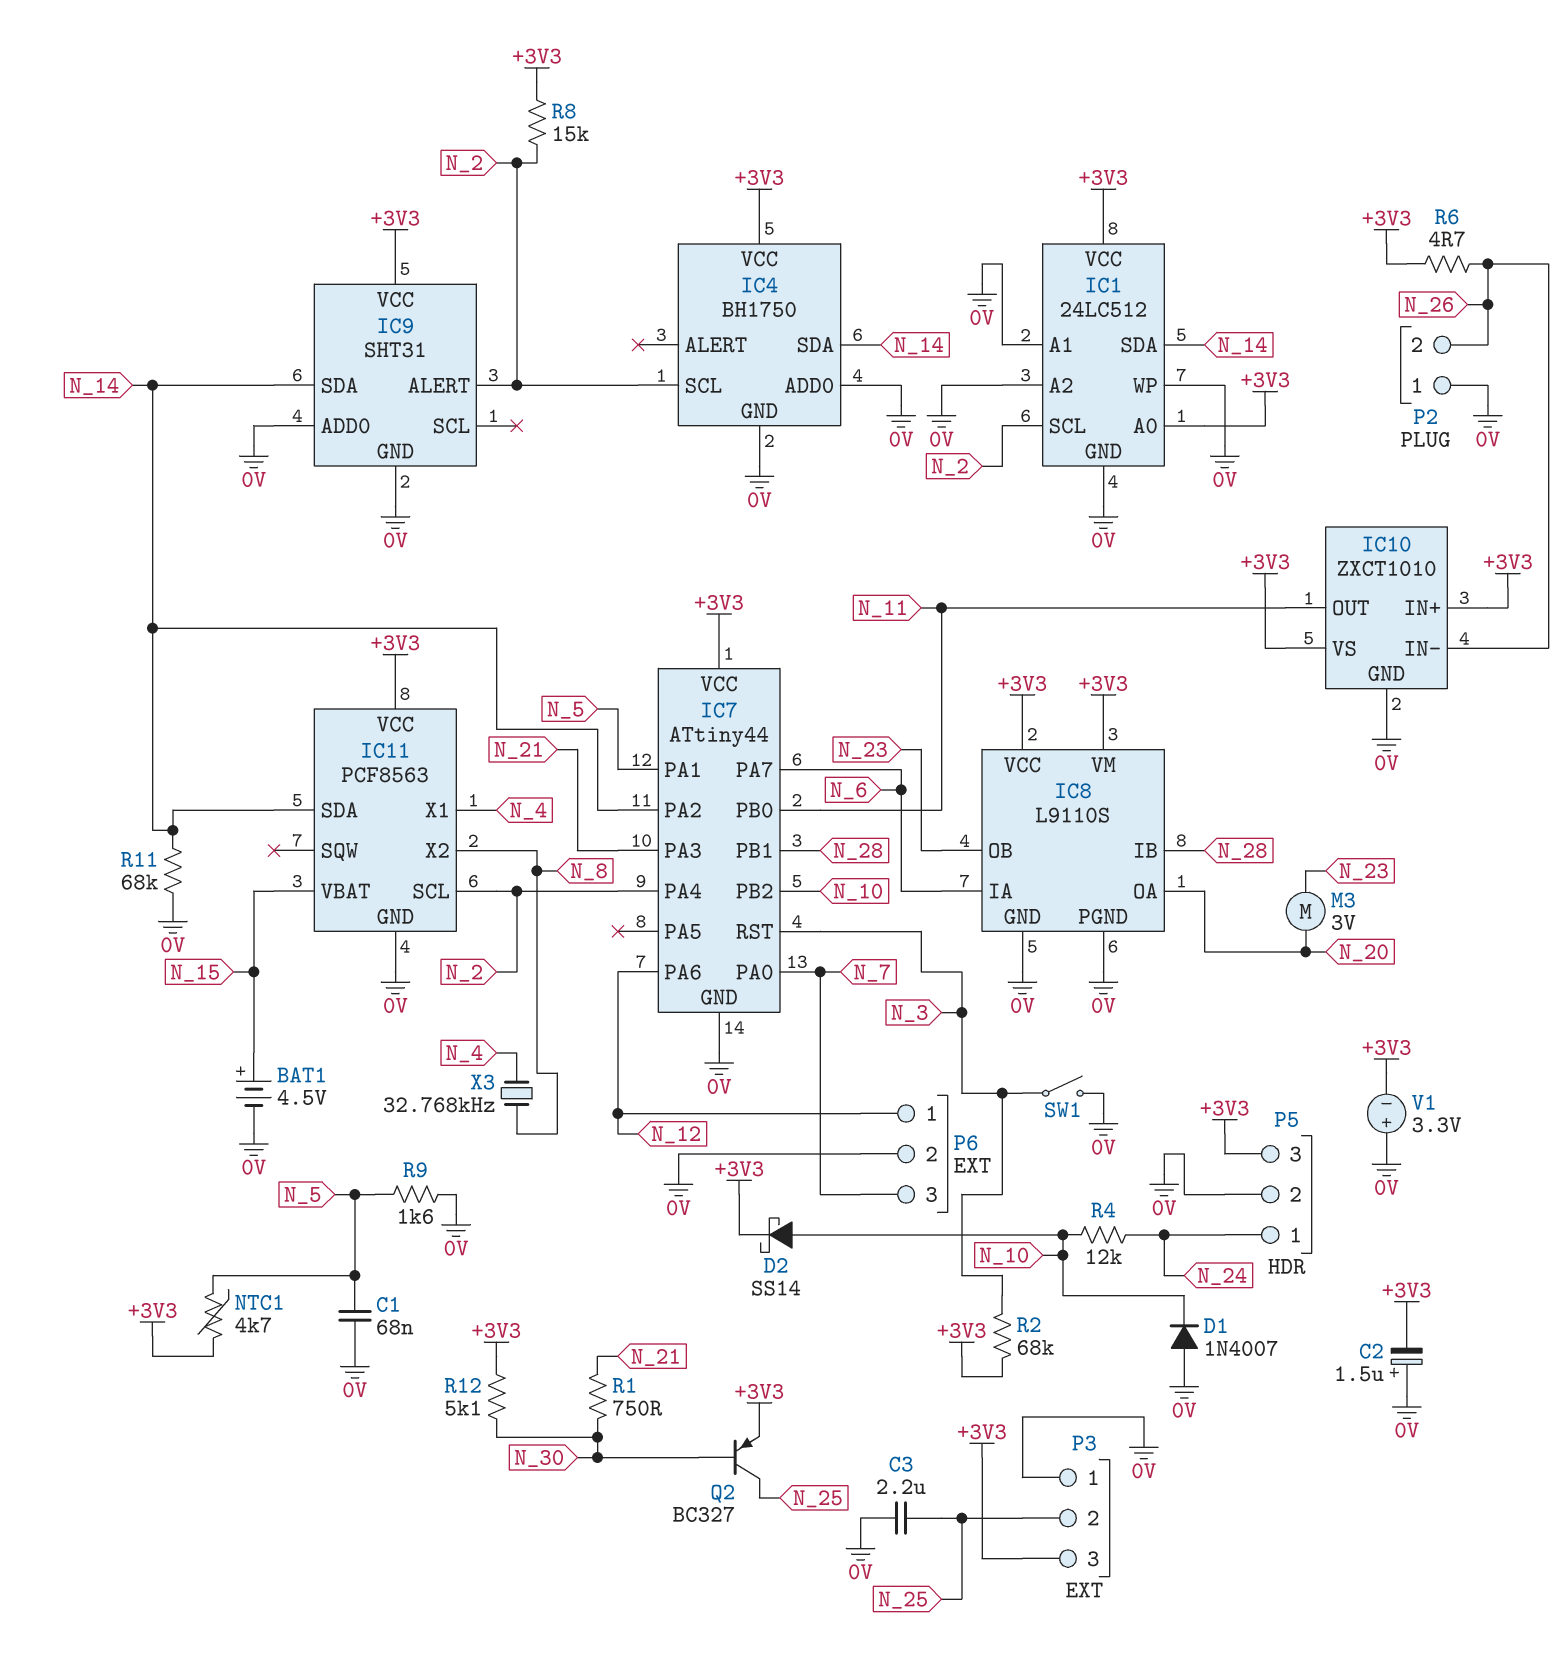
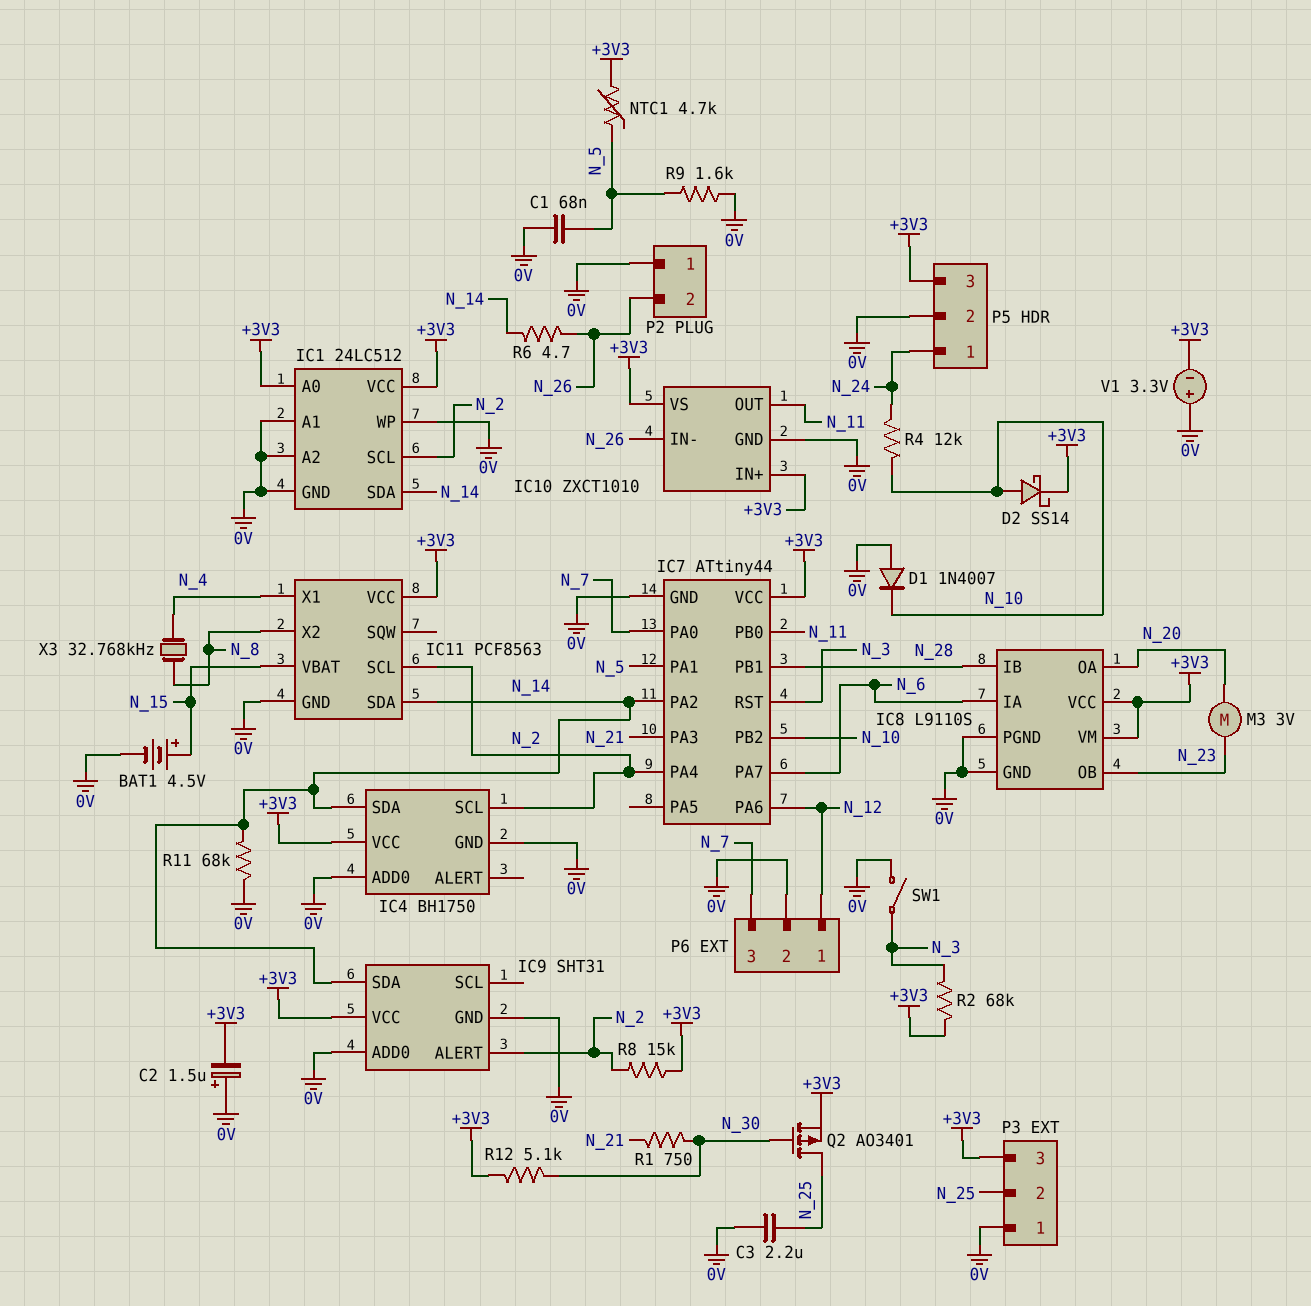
Q2: PNP BC327 (B N_30, C N_25, E +3V3) -> PMOS AO3401 (G N_30, D N_25, S +3V3)
R6: 4.7 (+3V3, N_26) -> 4.7 (N_14, N_26)

